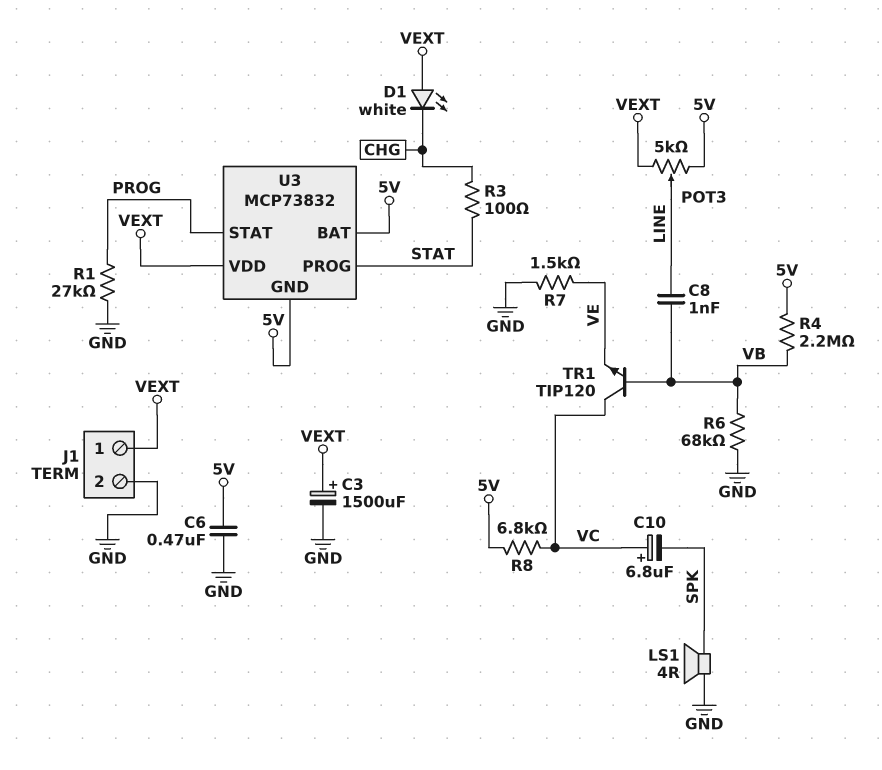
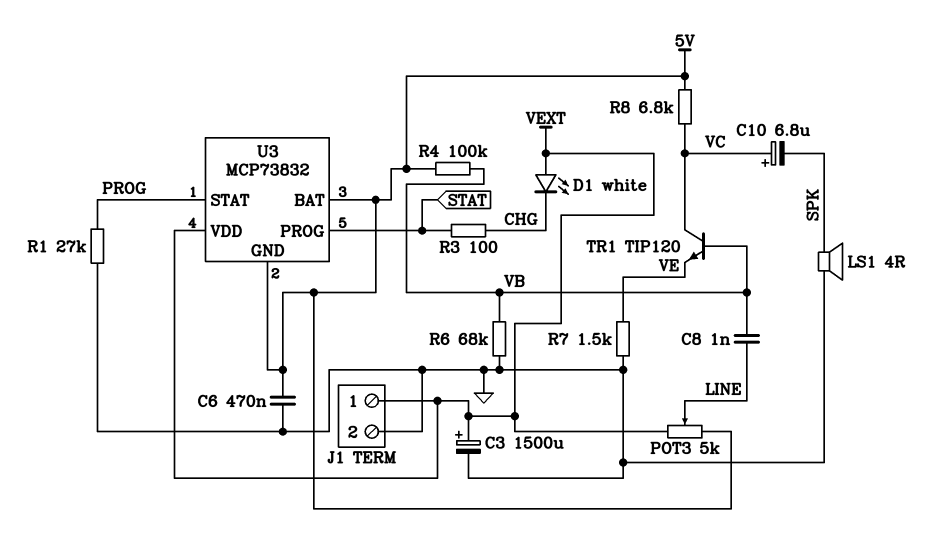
R4: 2.2M (5V, VB) -> 100k (5V, VB)

